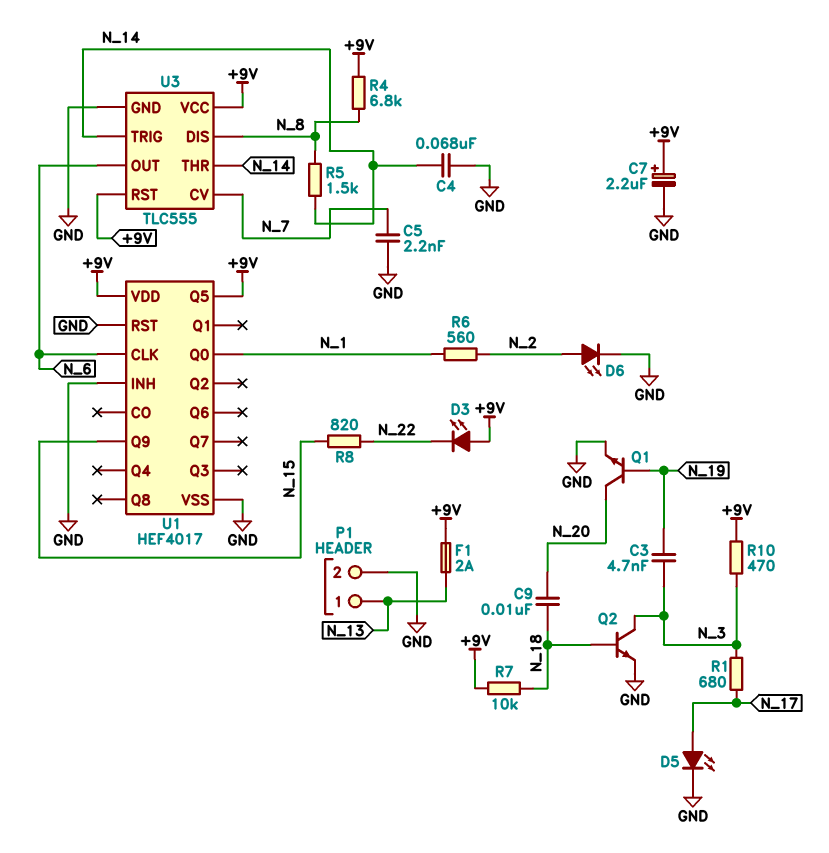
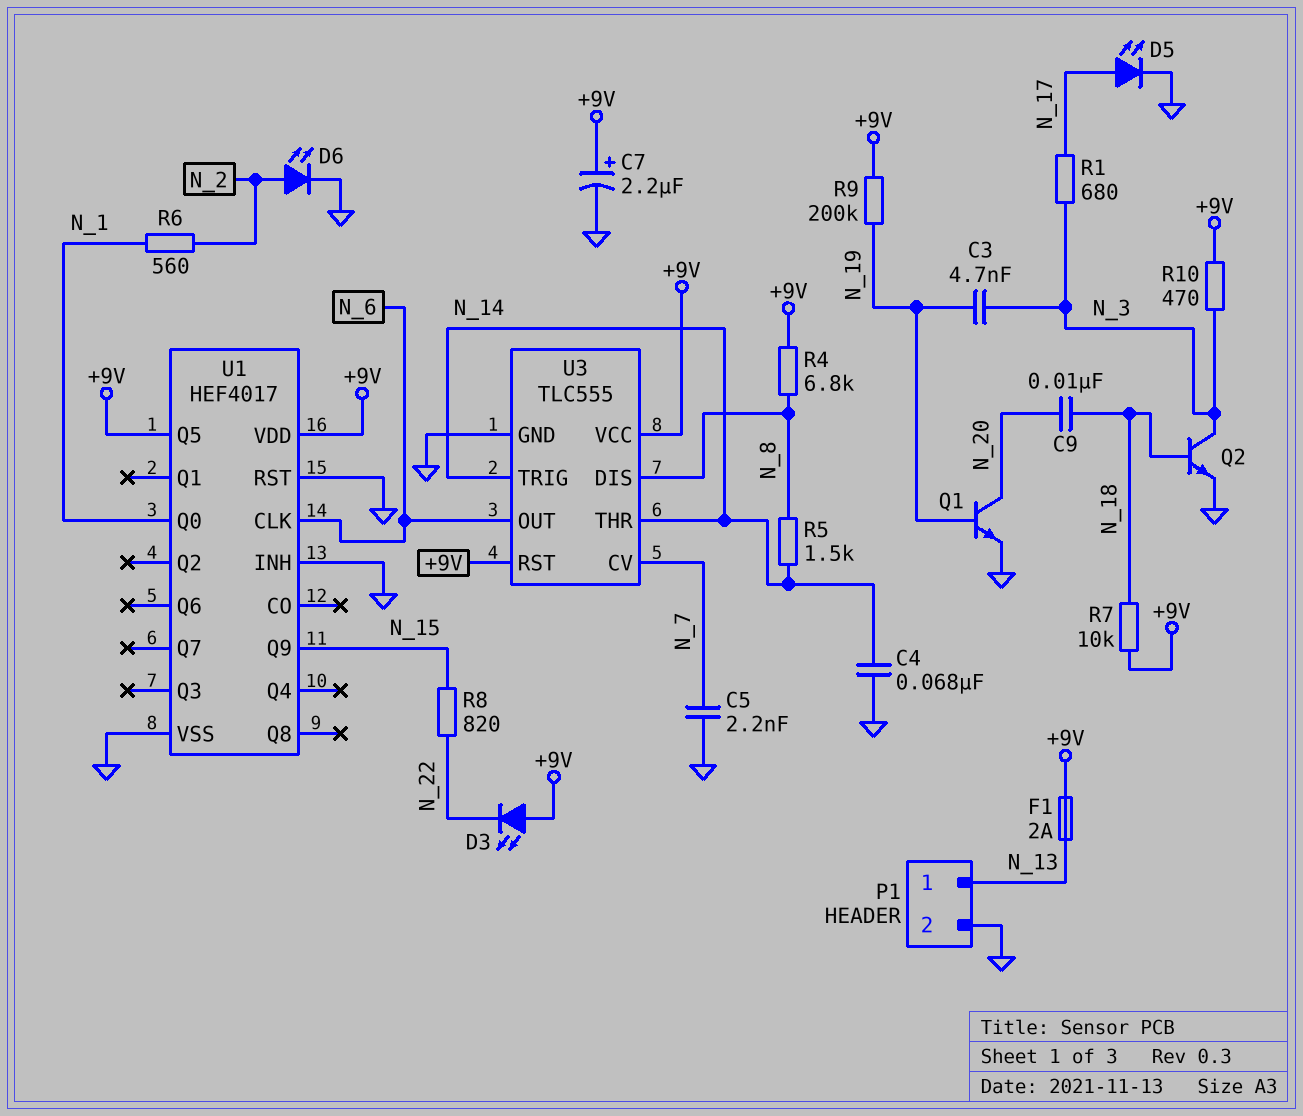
R9: none -> 200k (+9V, N_19)

